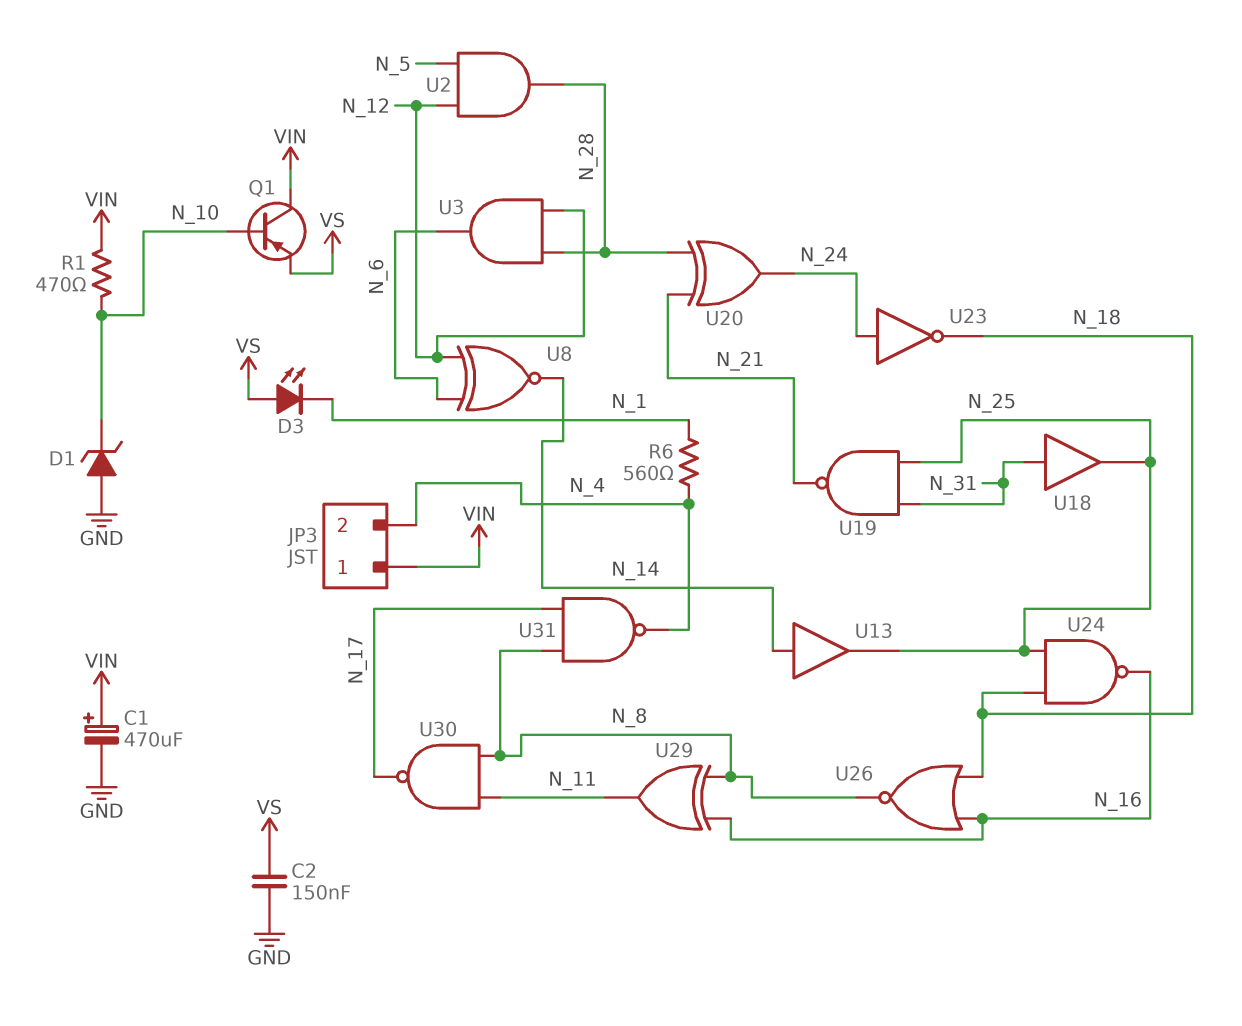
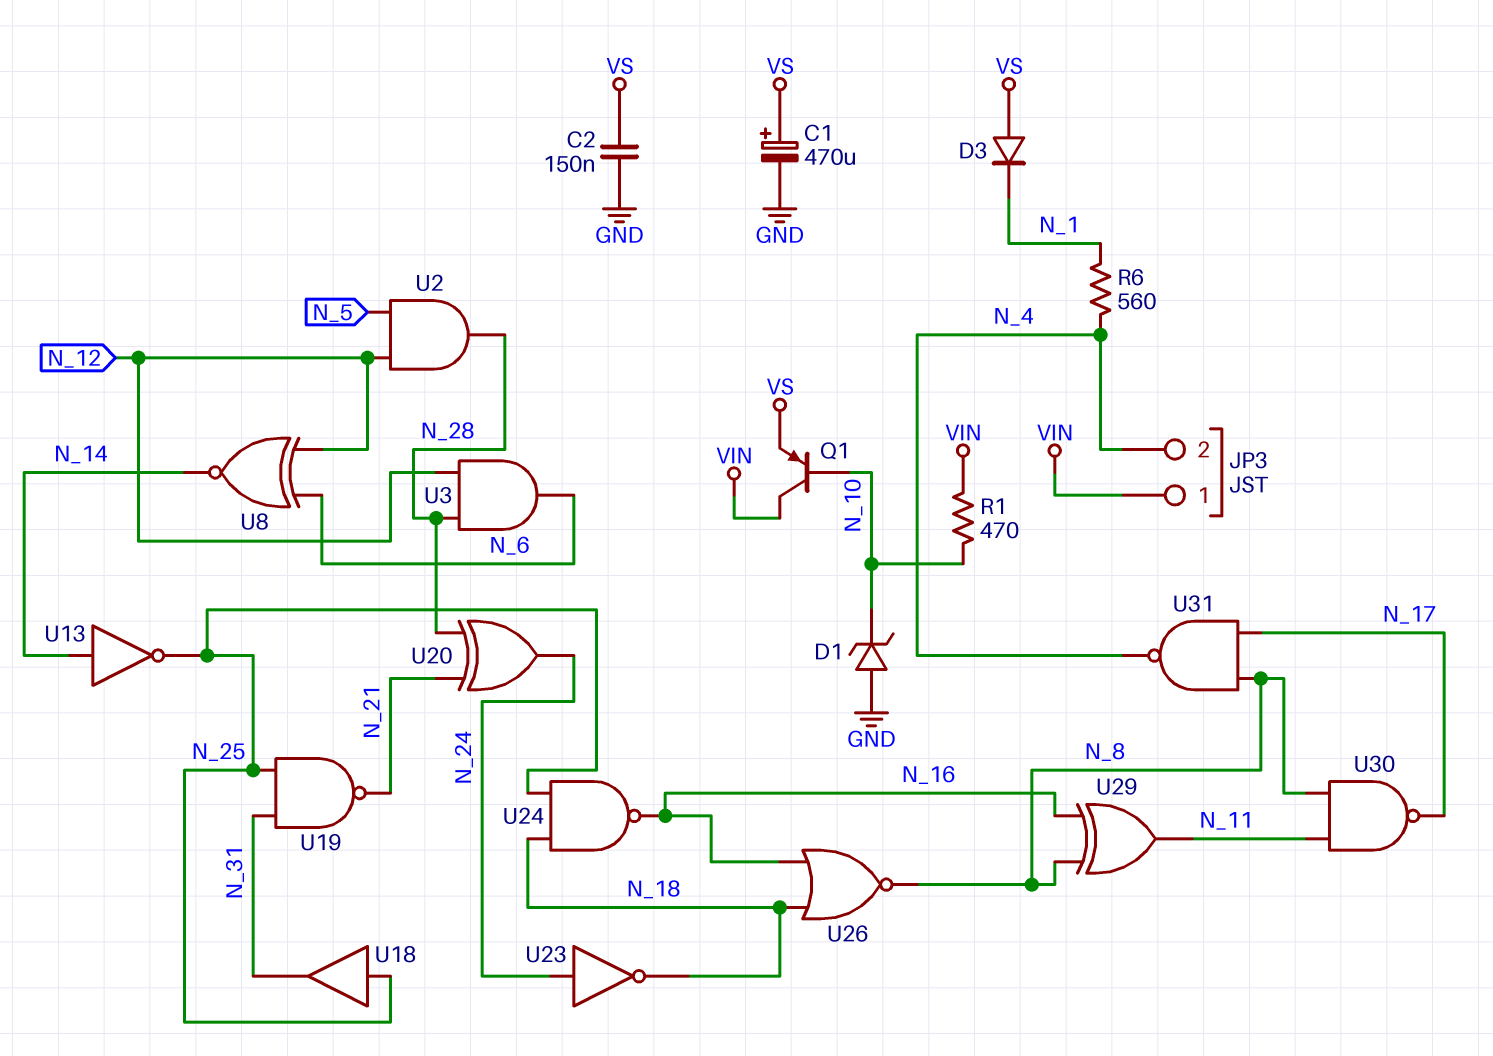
C1: 470uF (plus VIN, minus GND) -> 470uF (plus VS, minus GND)
D3: LED (A VS, K N_1) -> diode (A VS, K N_1)
U13: buffer (in N_14, out N_25) -> NOT (in N_14, out N_25)
U18: buffer (in N_31, out N_25) -> buffer (in N_25, out N_31)

